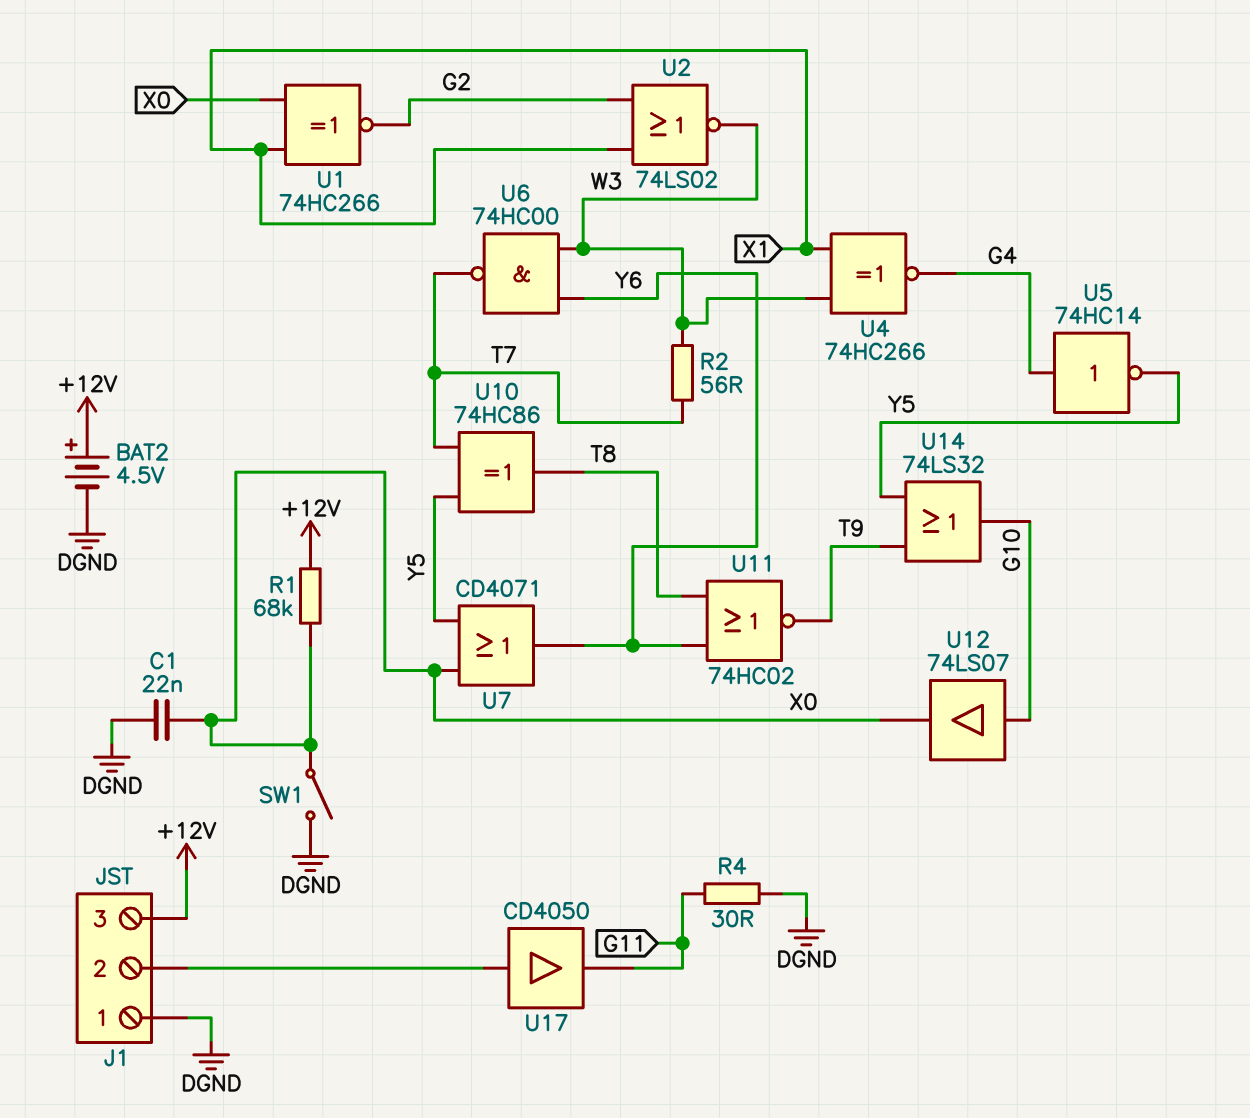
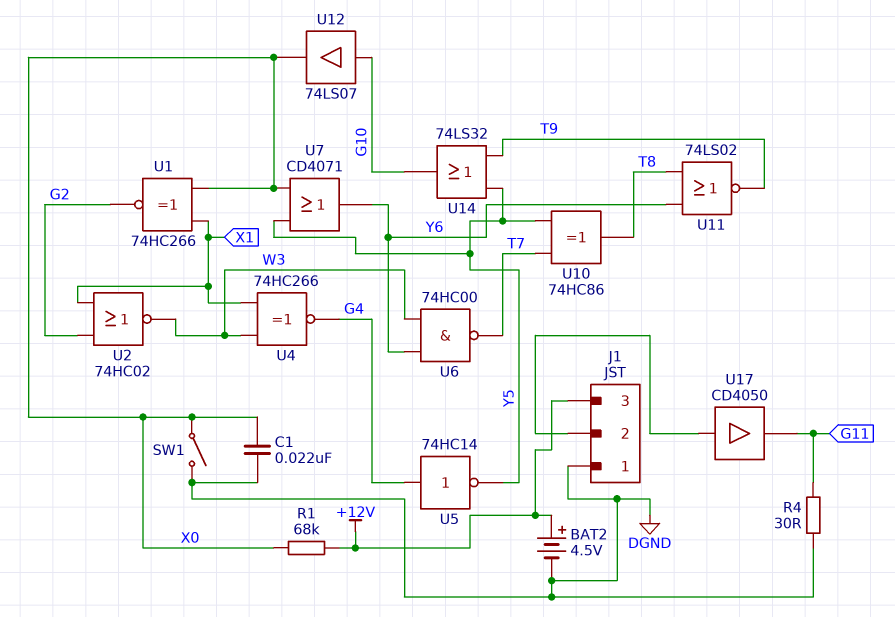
R2: 56 (T7, W3) -> none
U2: NOR 74LS02 (in G2, in X1, out W3) -> NOR 74HC02 (in G2, in X1, out W3)
U11: NOR 74HC02 (in T8, in Y6, out T9) -> NOR 74LS02 (in T8, in Y6, out T9)

